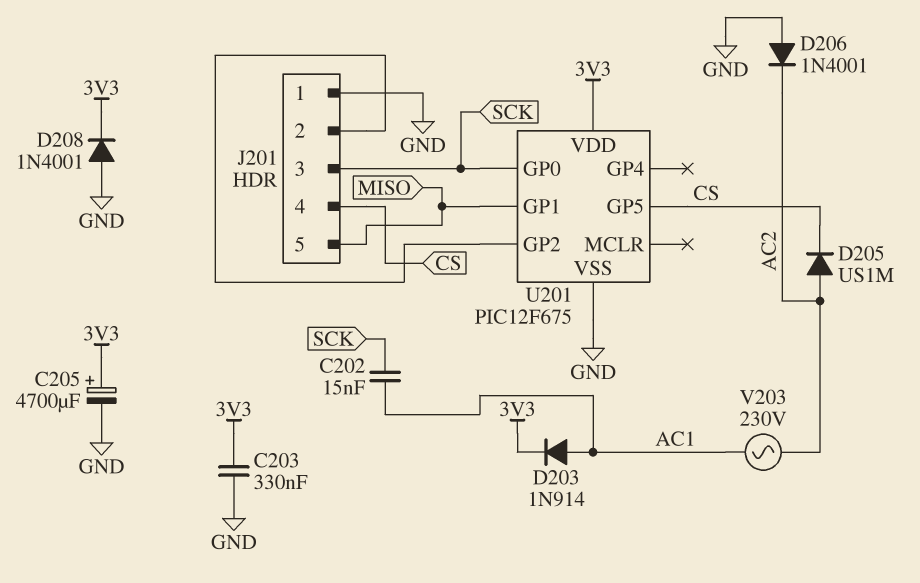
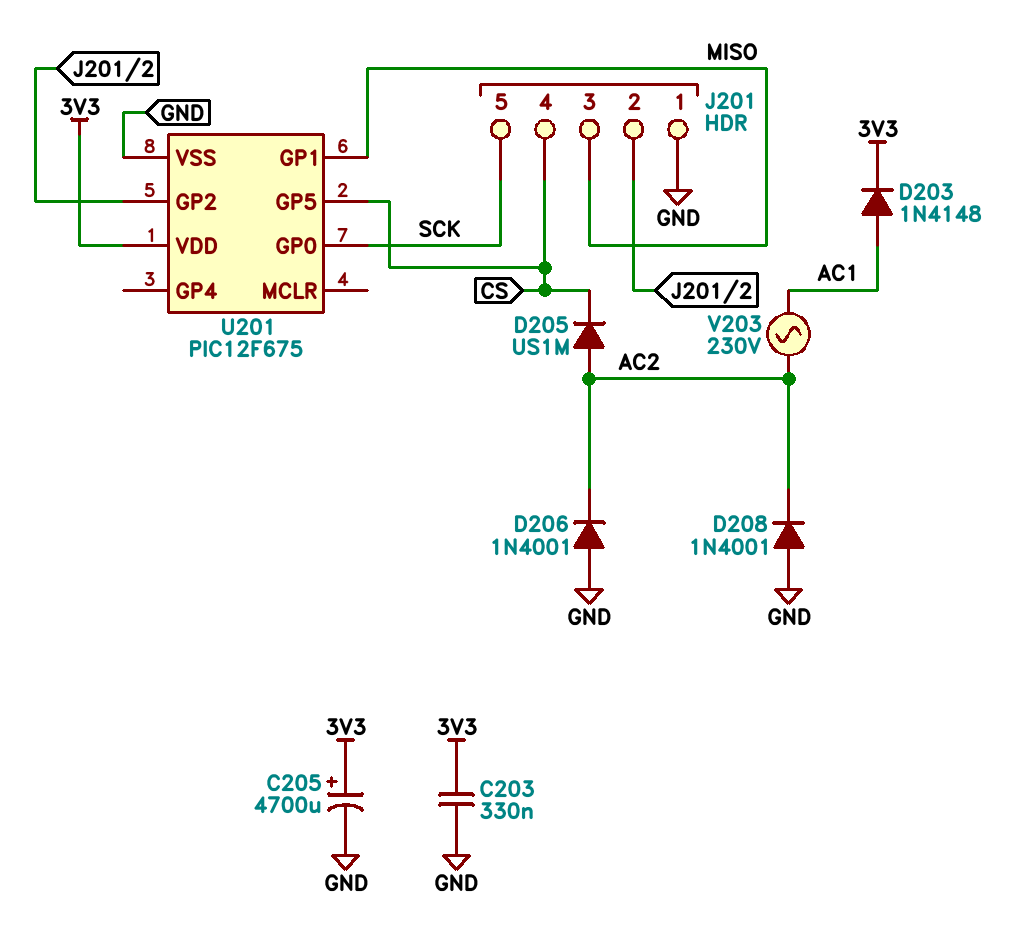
C202: 15nF (AC1, SCK) -> none
D203: diode 1N914 (A AC1, K 3V3) -> diode 1N4148 (A AC1, K 3V3)
D208: diode 1N4001 (A GND, K 3V3) -> diode 1N4001 (A GND, K AC2)
J201 pin 3: SCK -> MISO
J201 pin 5: MISO -> SCK

